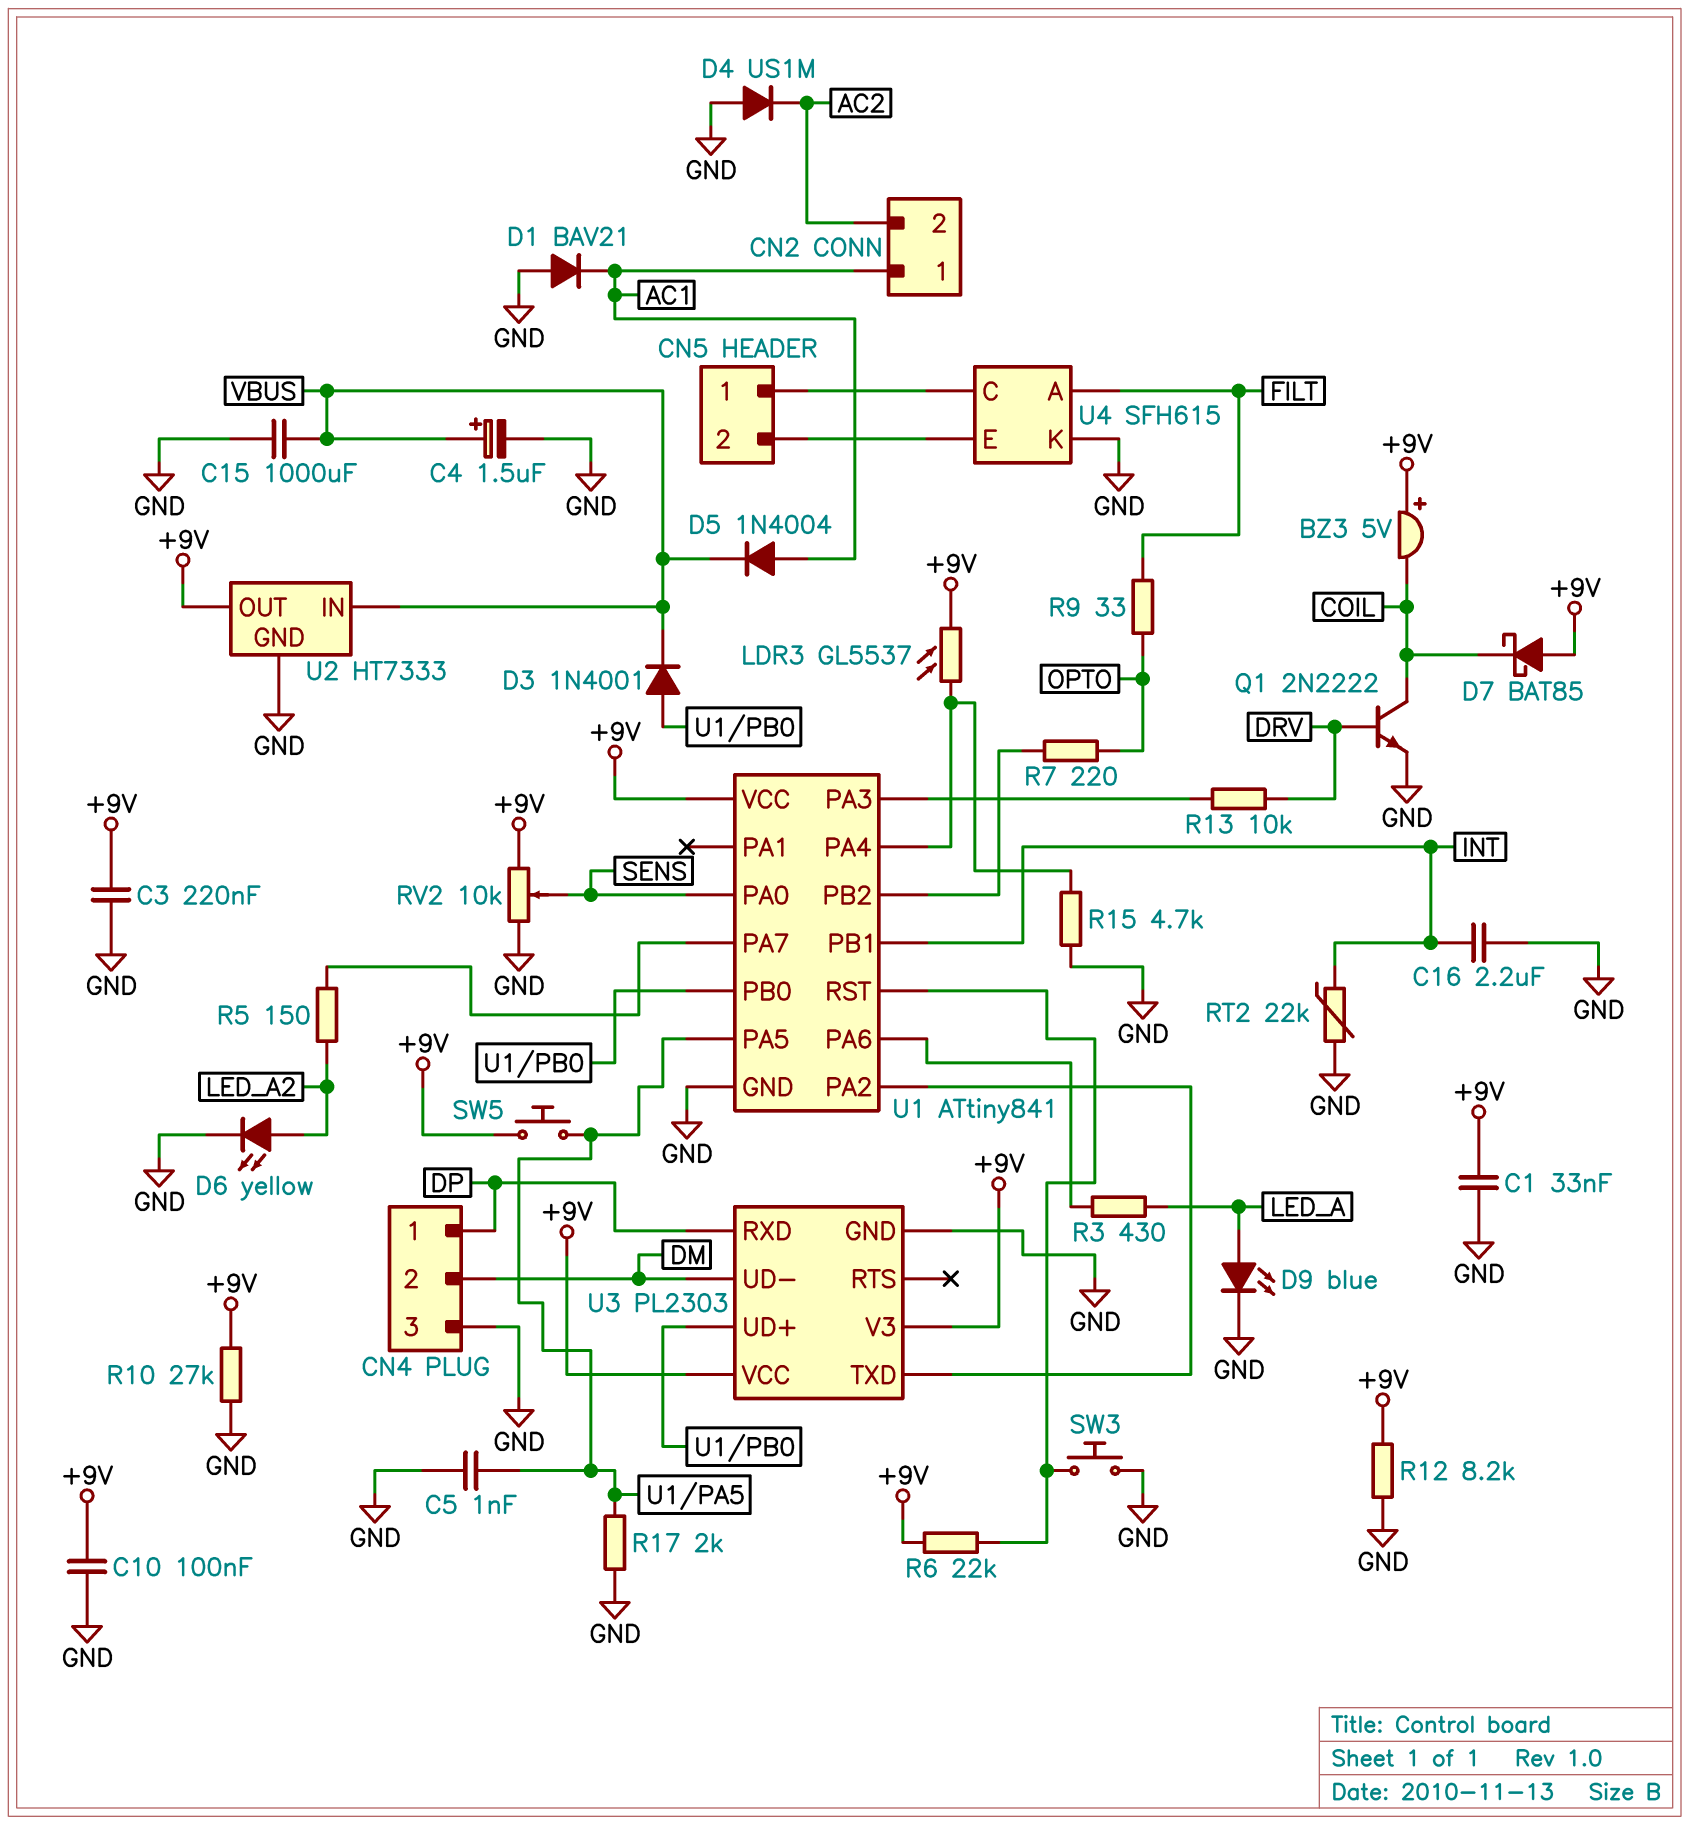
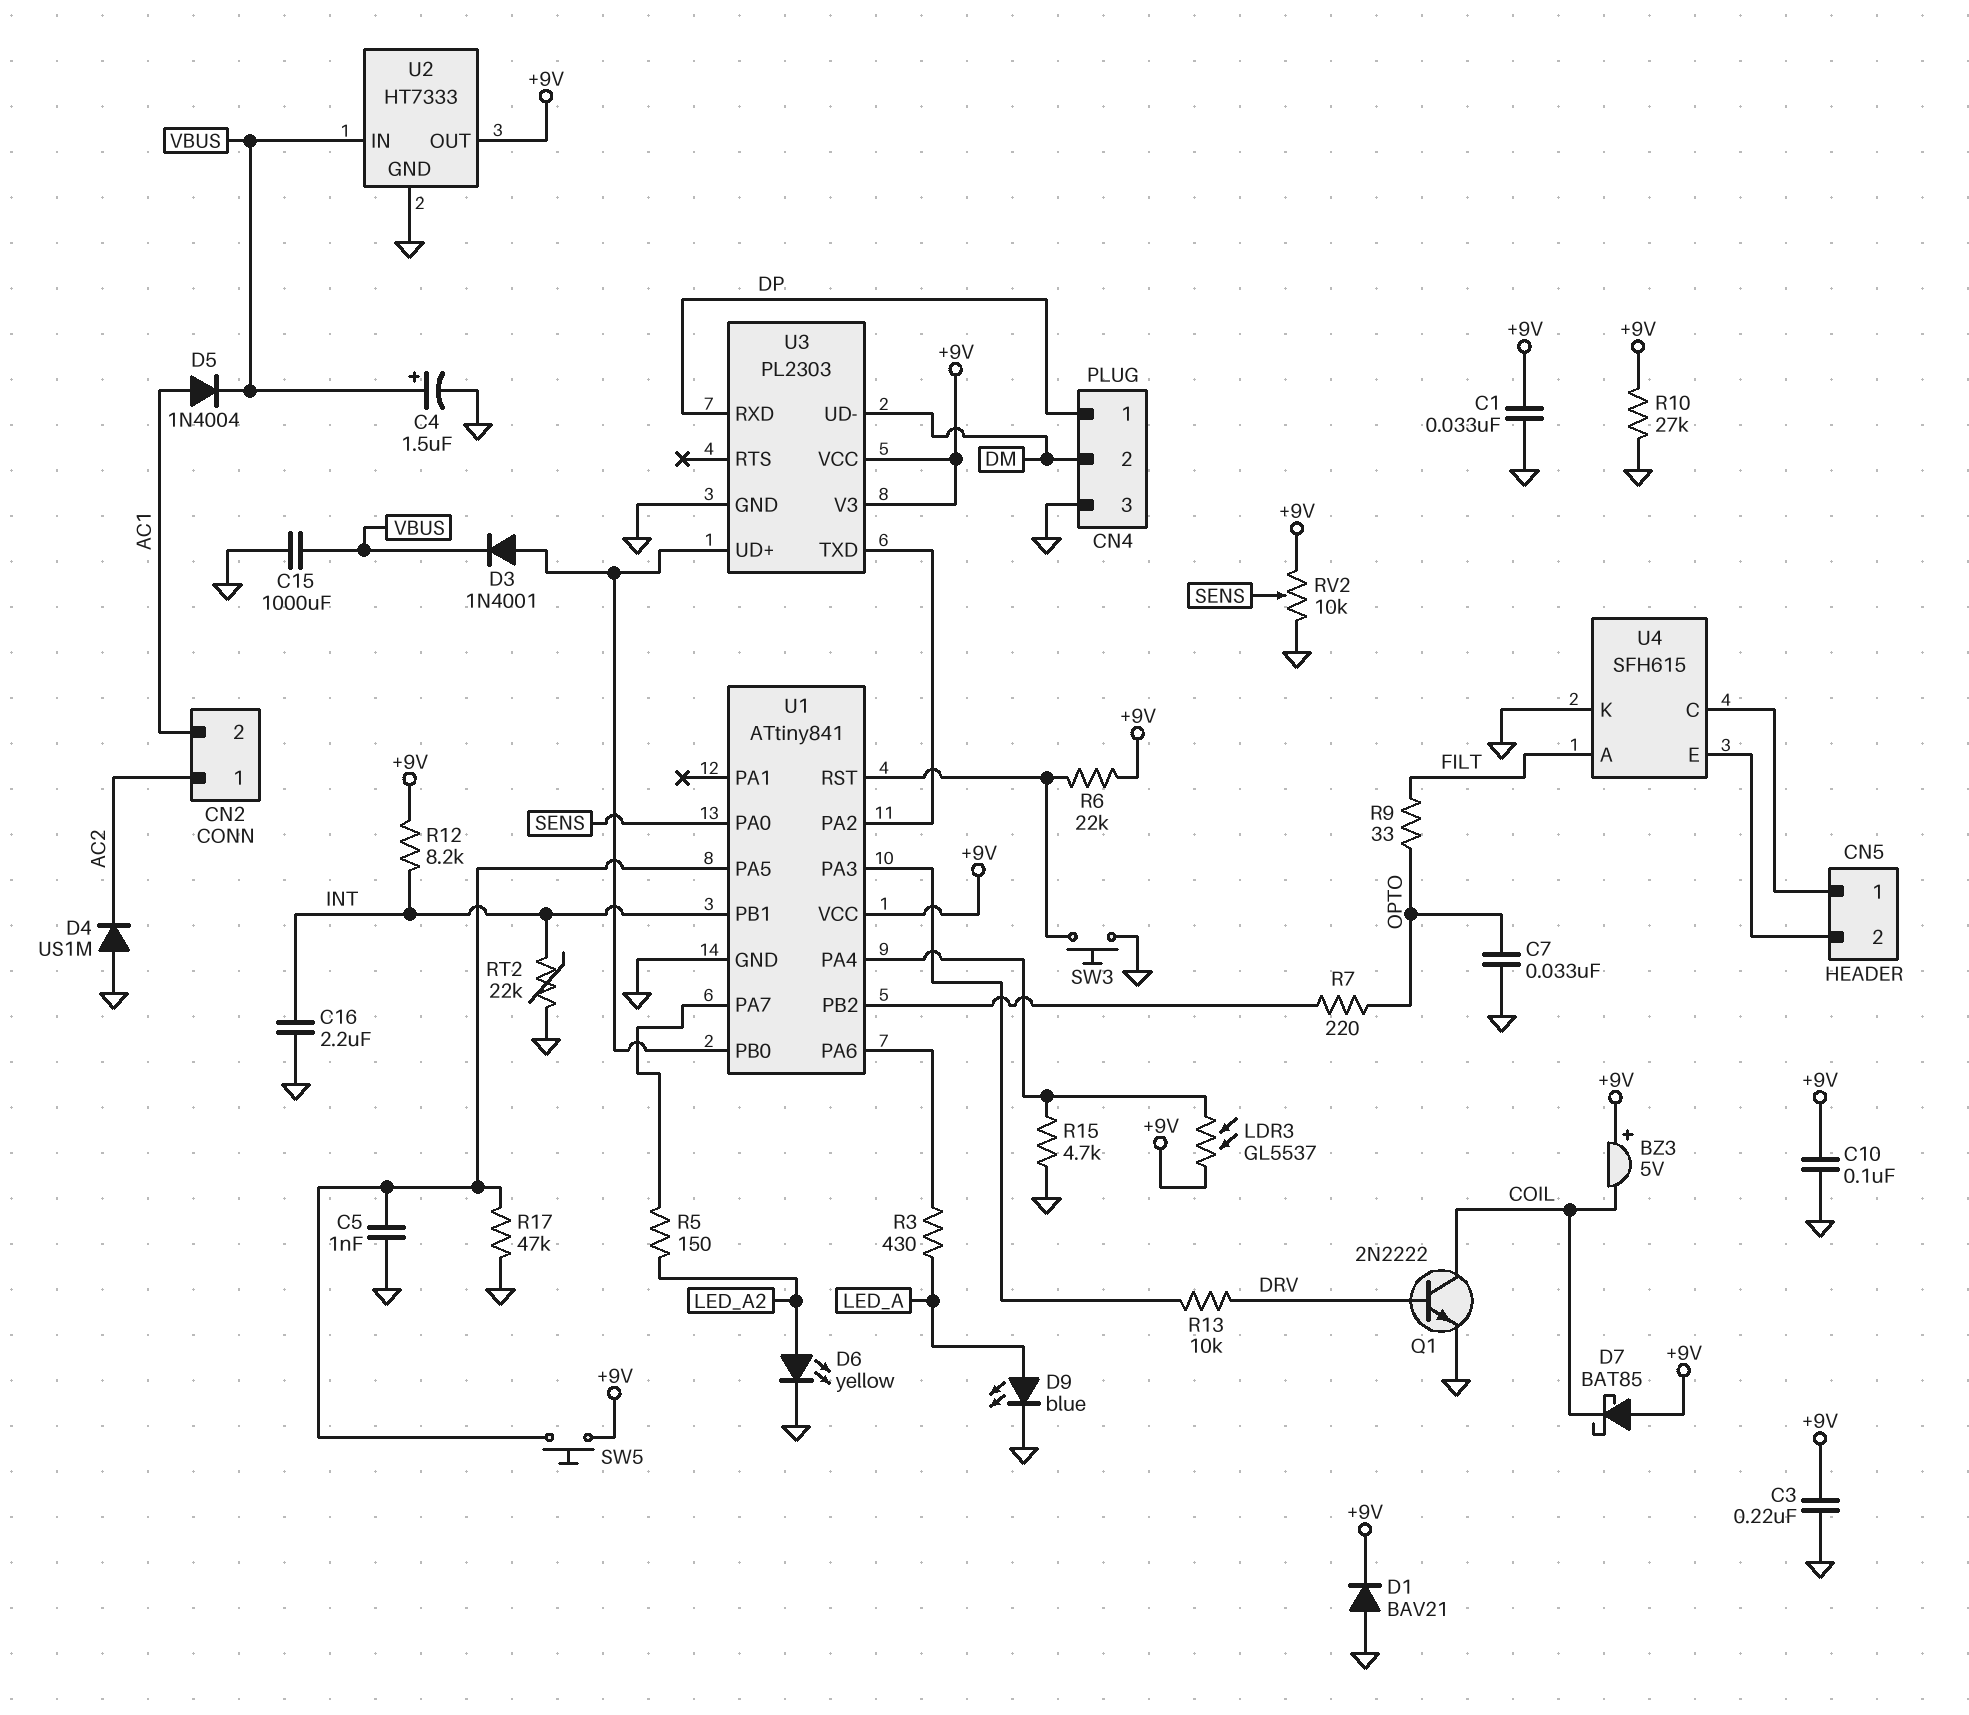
C7: none -> 33nF (GND, OPTO)
CN2 pin 1: AC1 -> AC2
CN2 pin 2: AC2 -> AC1
D1: diode BAV21 (A GND, K AC1) -> diode BAV21 (A GND, K +9V)
R12: 8.2k (+9V, GND) -> 8.2k (+9V, INT)
R17: 2k (GND, U1/PA5) -> 47k (GND, U1/PA5)

